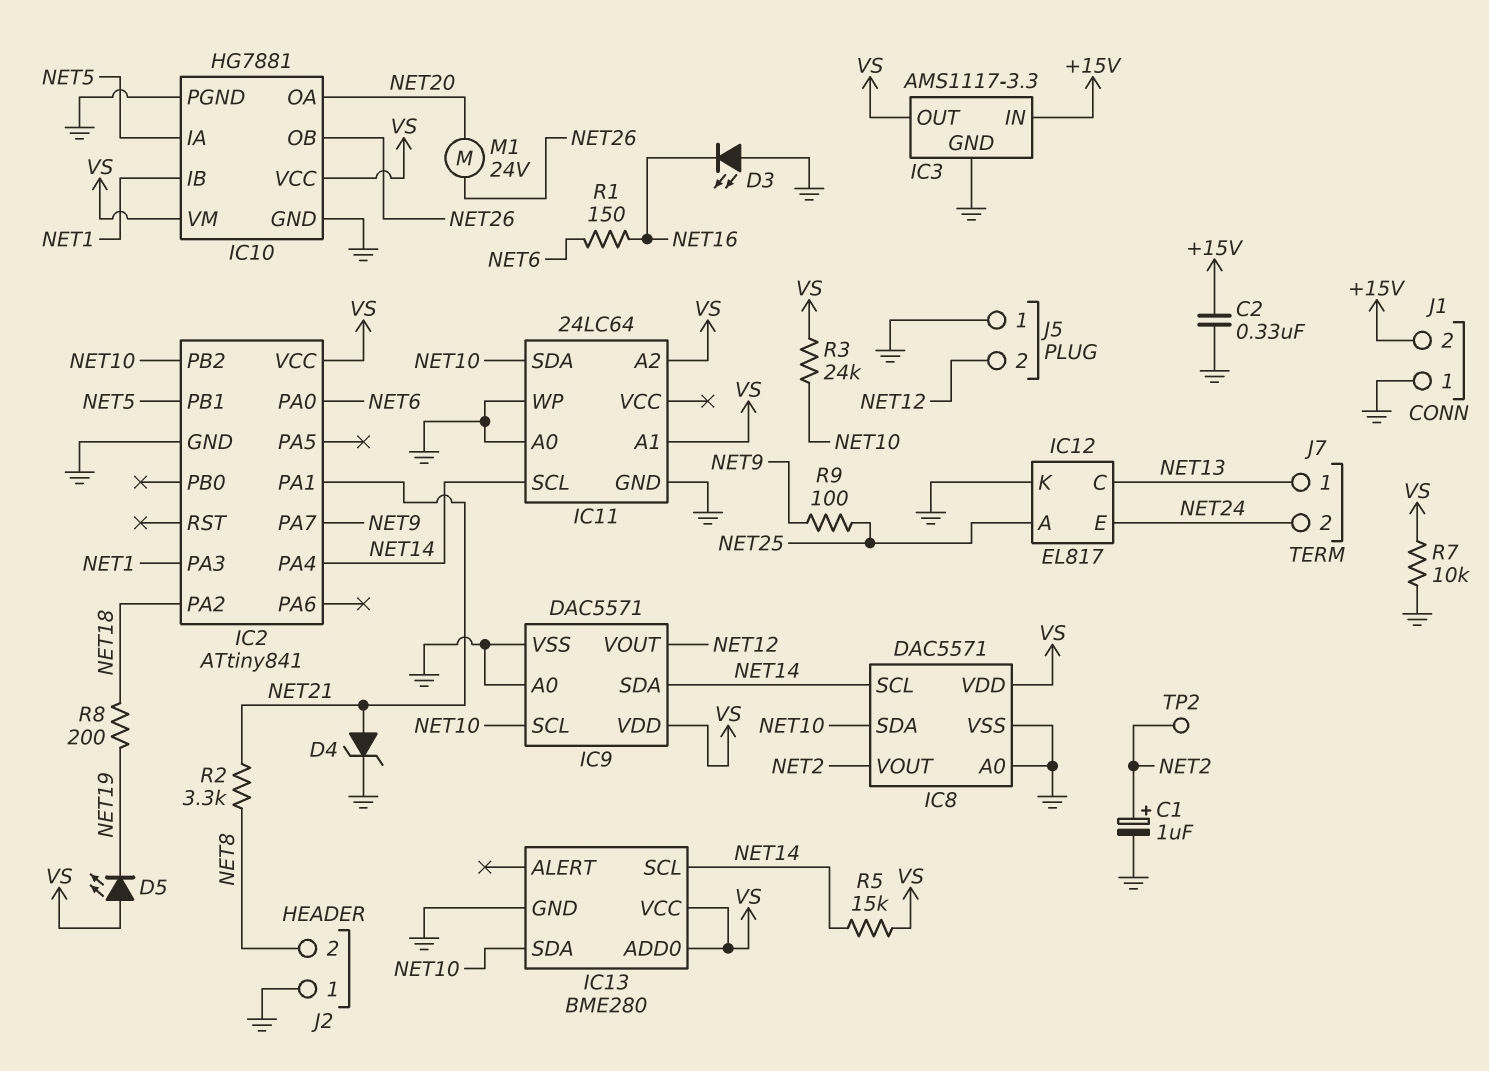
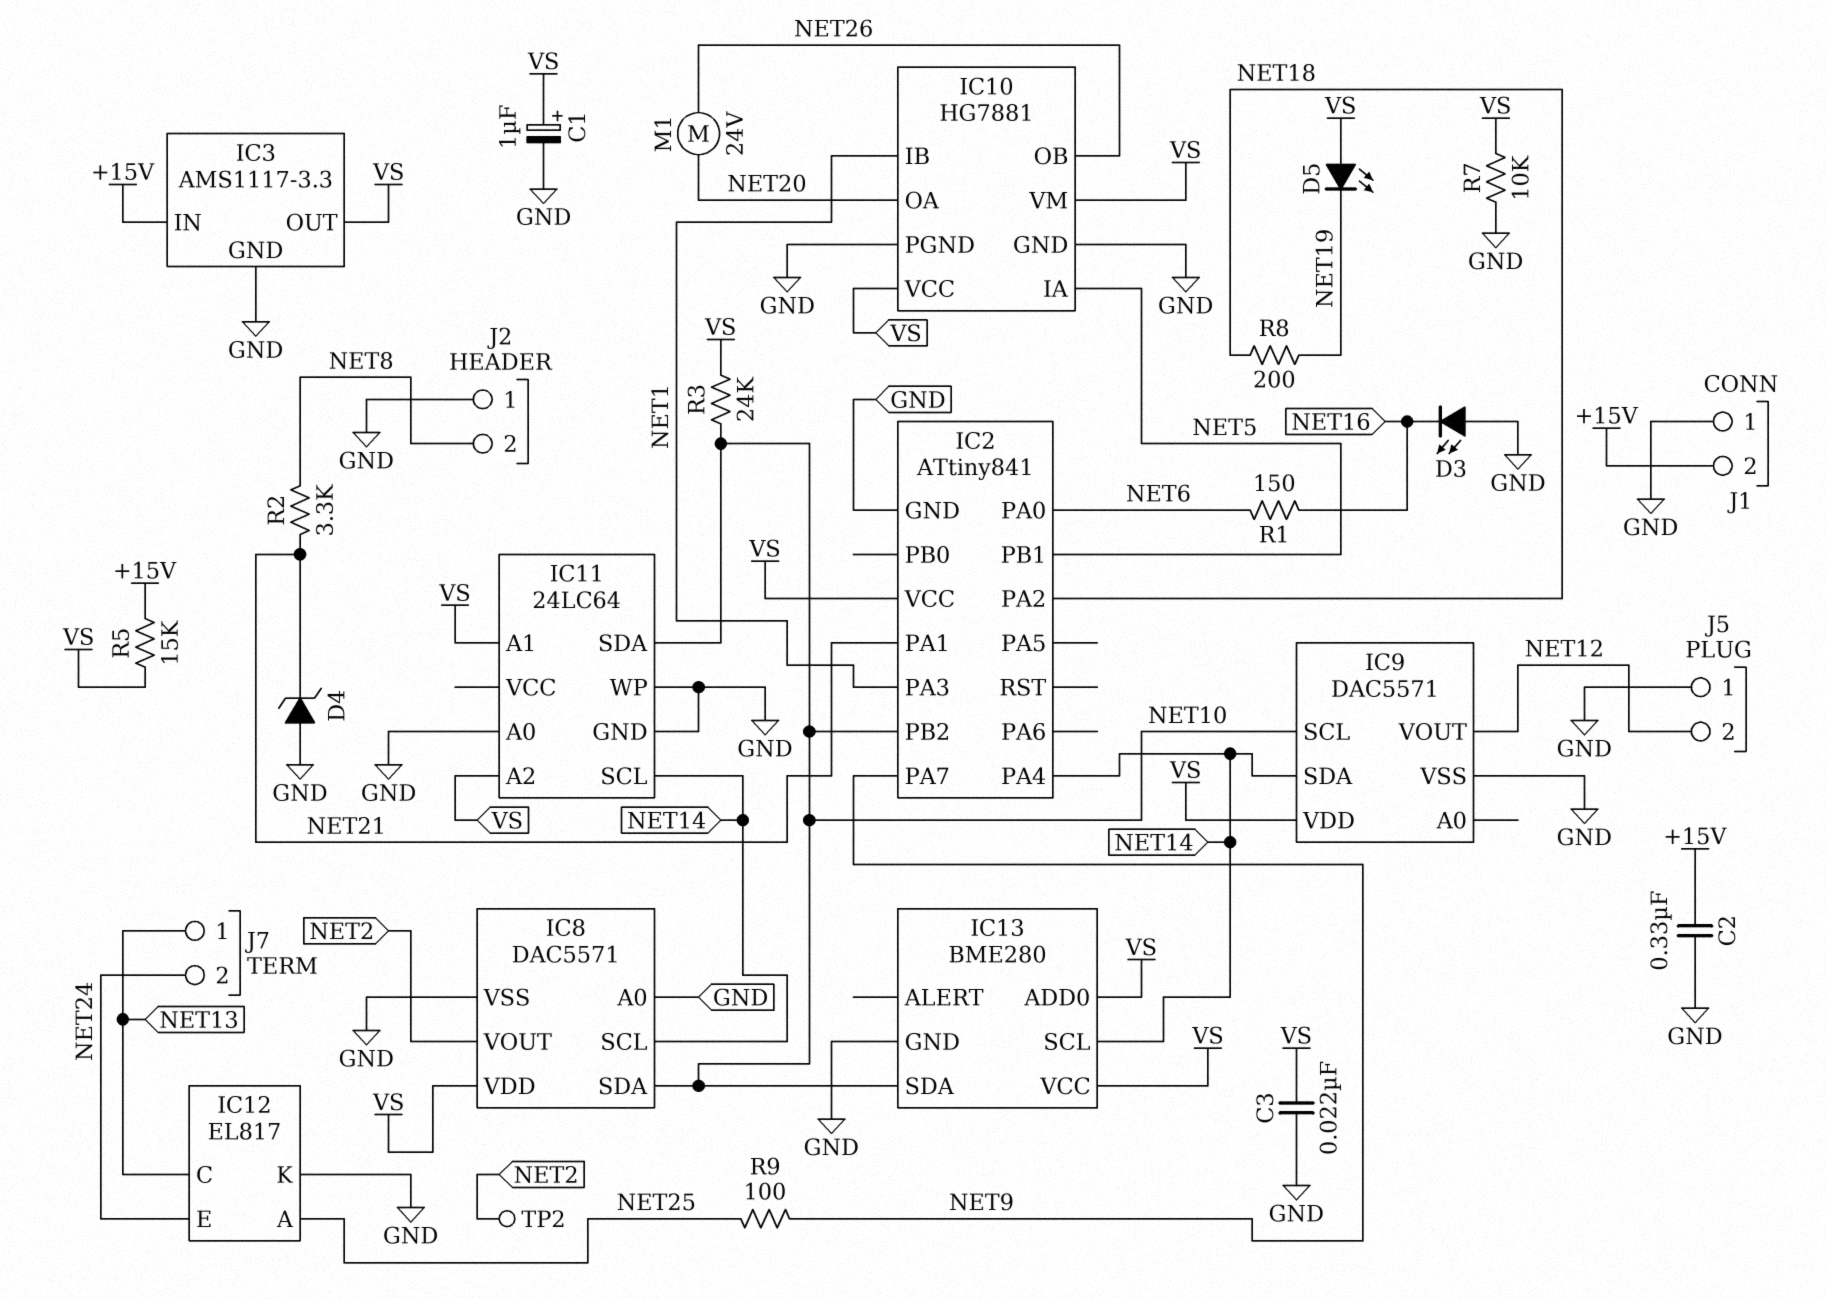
C1: 1uF (plus NET2, minus GND) -> 1uF (plus VS, minus GND)
C3: none -> 22nF (GND, VS)
D4: zener (A NET21, K GND) -> zener (A GND, K NET21)
IC9 pin A0: GND -> none
R5: 15k (NET14, VS) -> 15k (+15V, VS)

